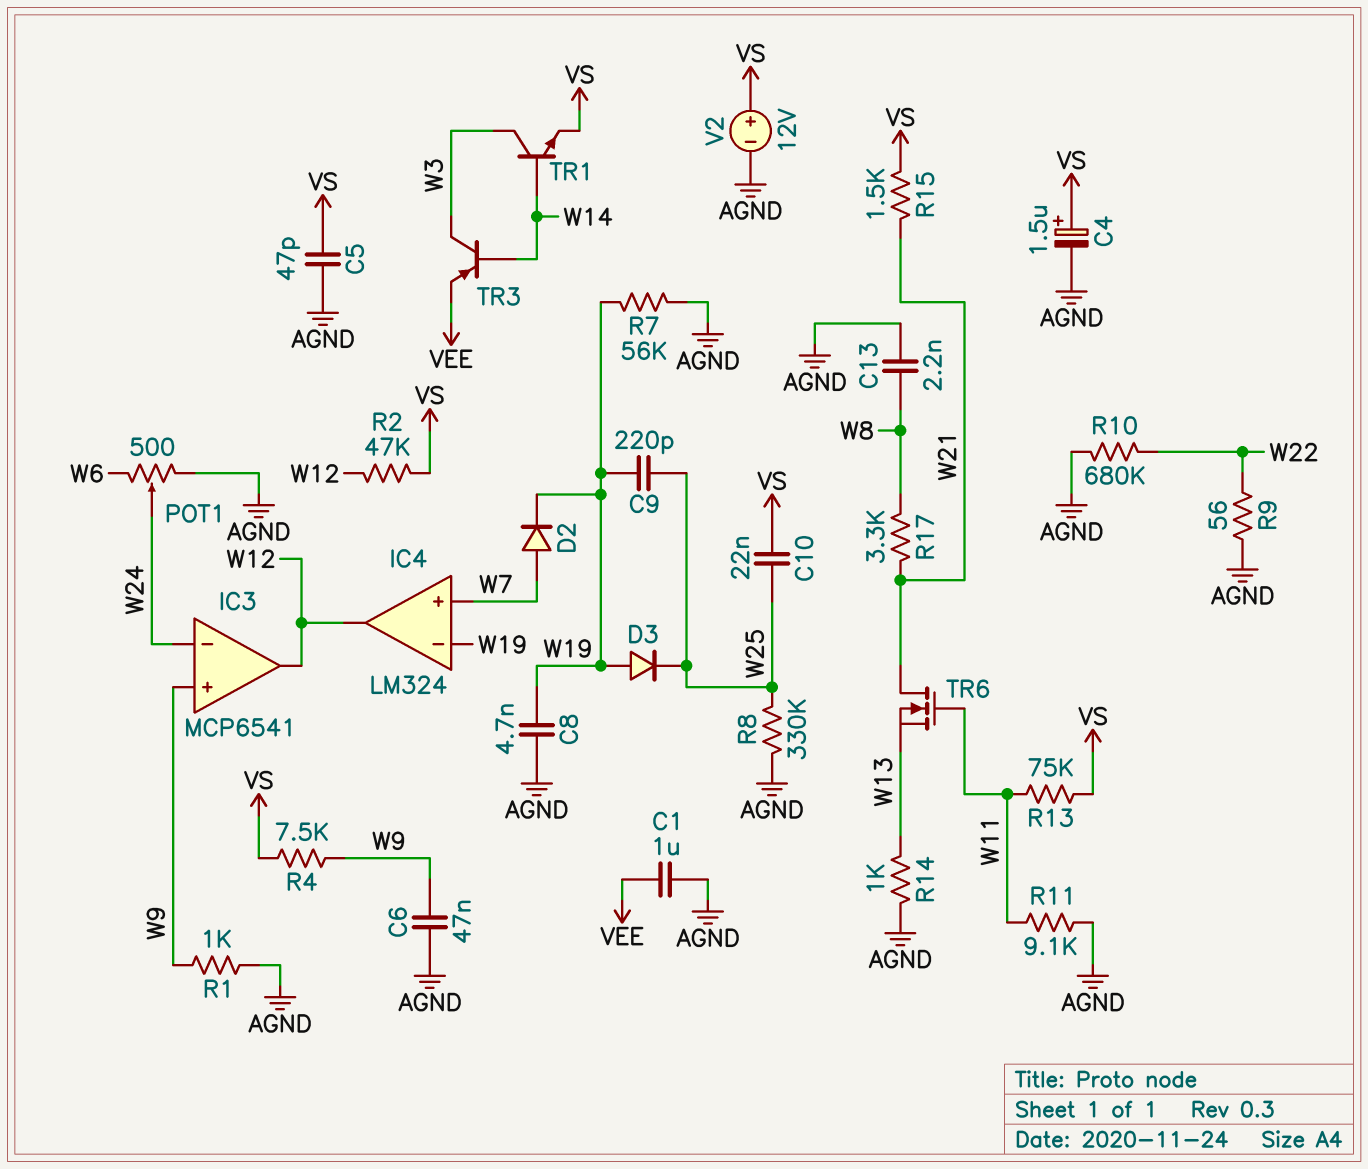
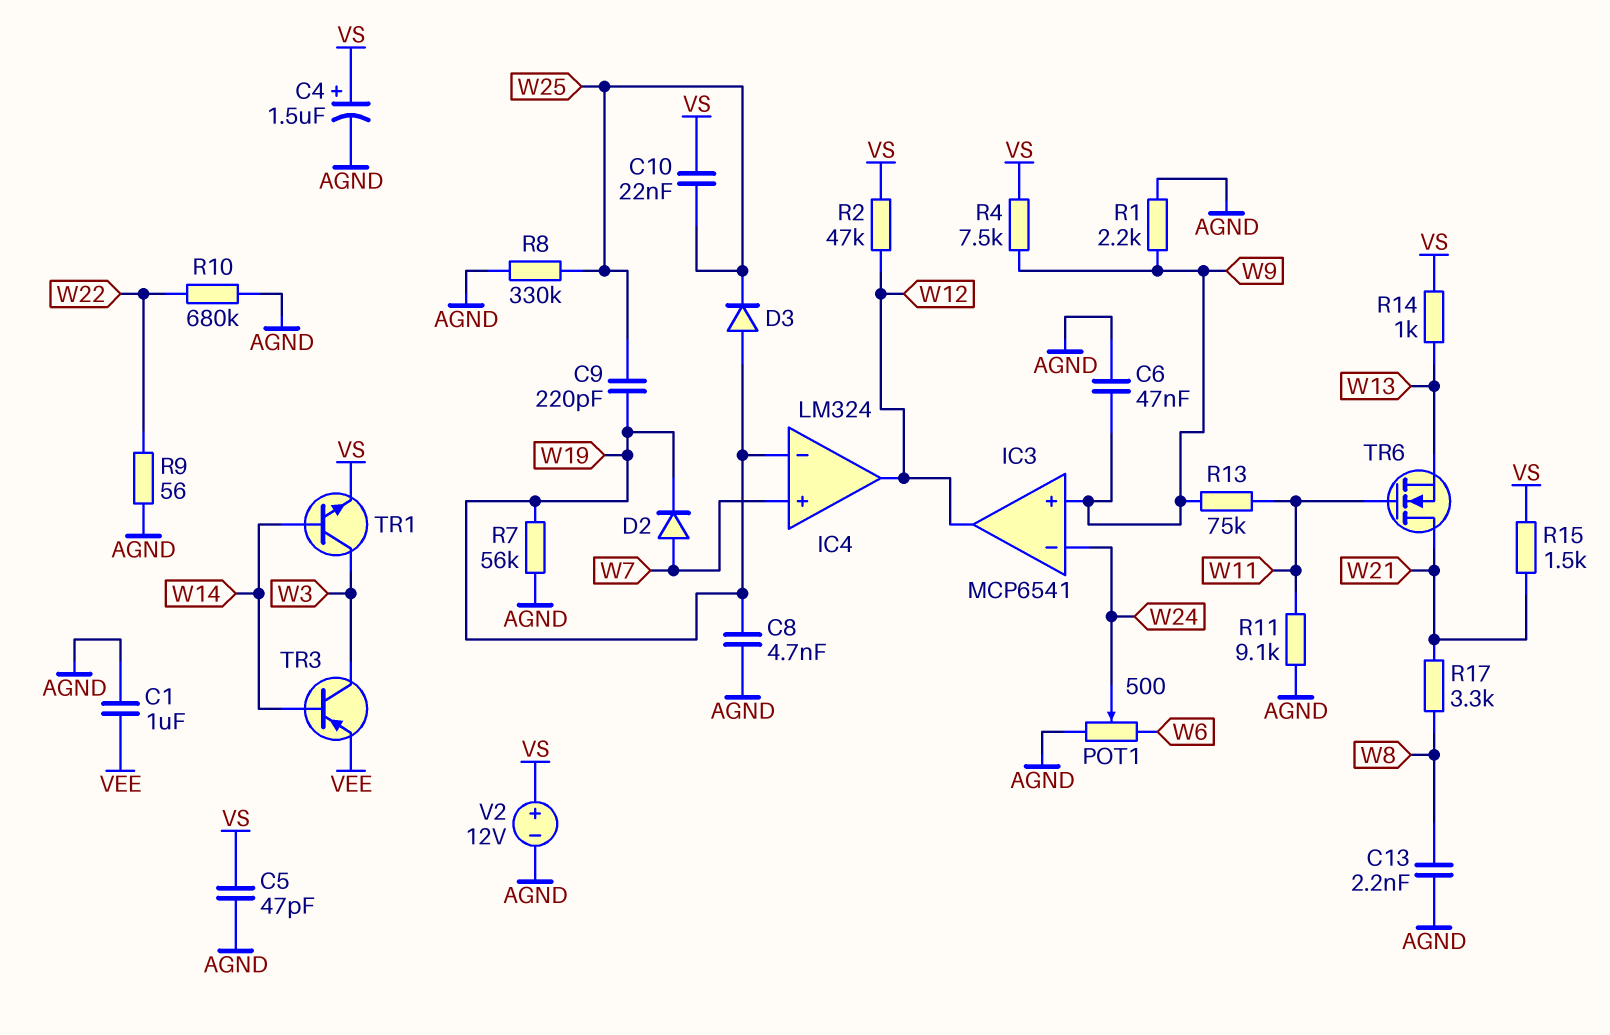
R1: 1k (AGND, W9) -> 2.2k (AGND, W9)
R13: 75k (VS, W11) -> 75k (W9, W11)
R14: 1k (AGND, W13) -> 1k (VS, W13)

